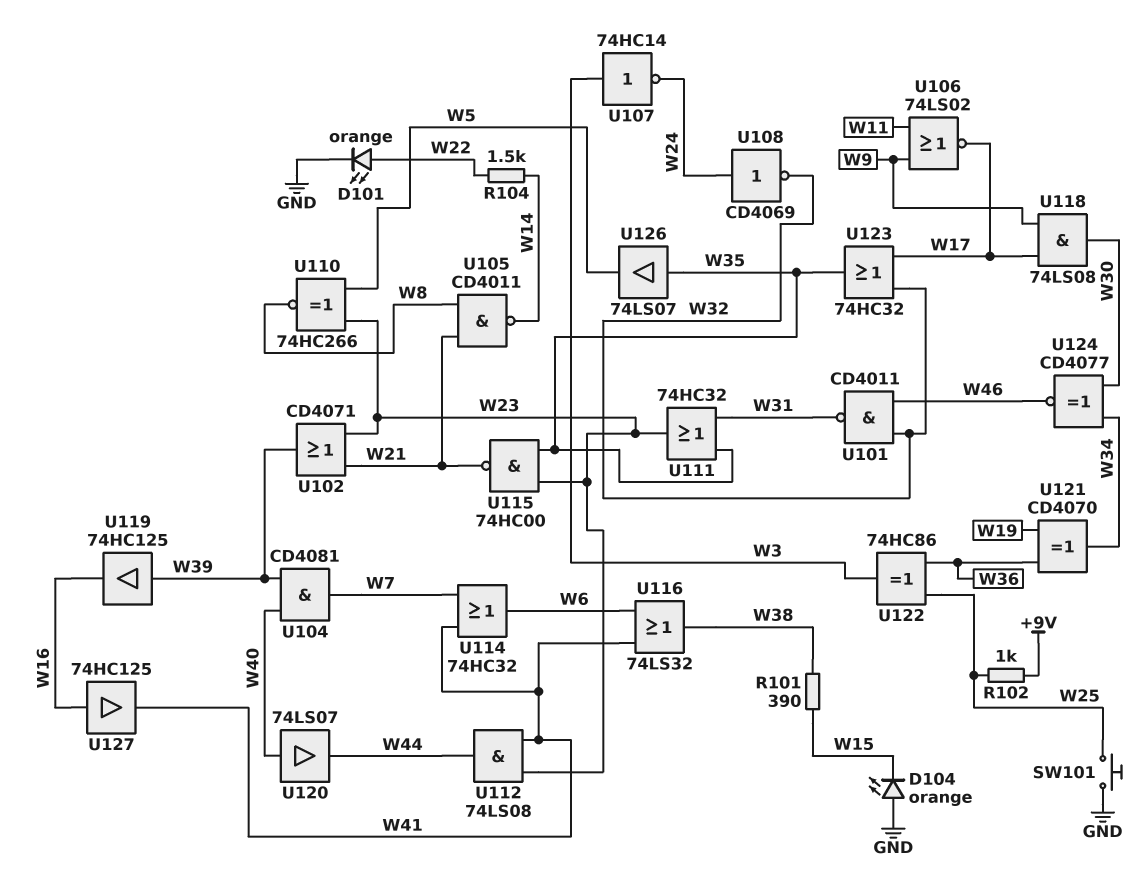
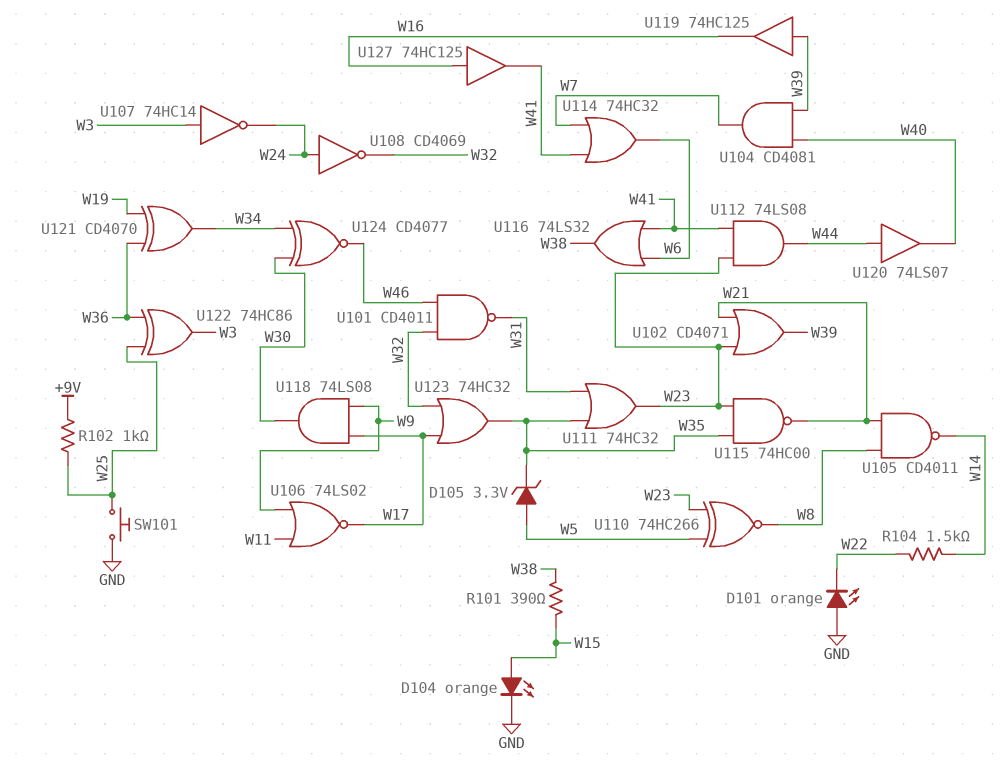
D101: LED orange (A W22, K GND) -> LED orange (A GND, K W22)
D104: LED orange (A GND, K W15) -> LED orange (A W15, K GND)
D105: none -> zener 3.3V (A W5, K W35)
U120: buffer 74LS07 (in W40, out W44) -> buffer 74LS07 (in W44, out W40)
U126: buffer 74LS07 (in W35, out W5) -> none

